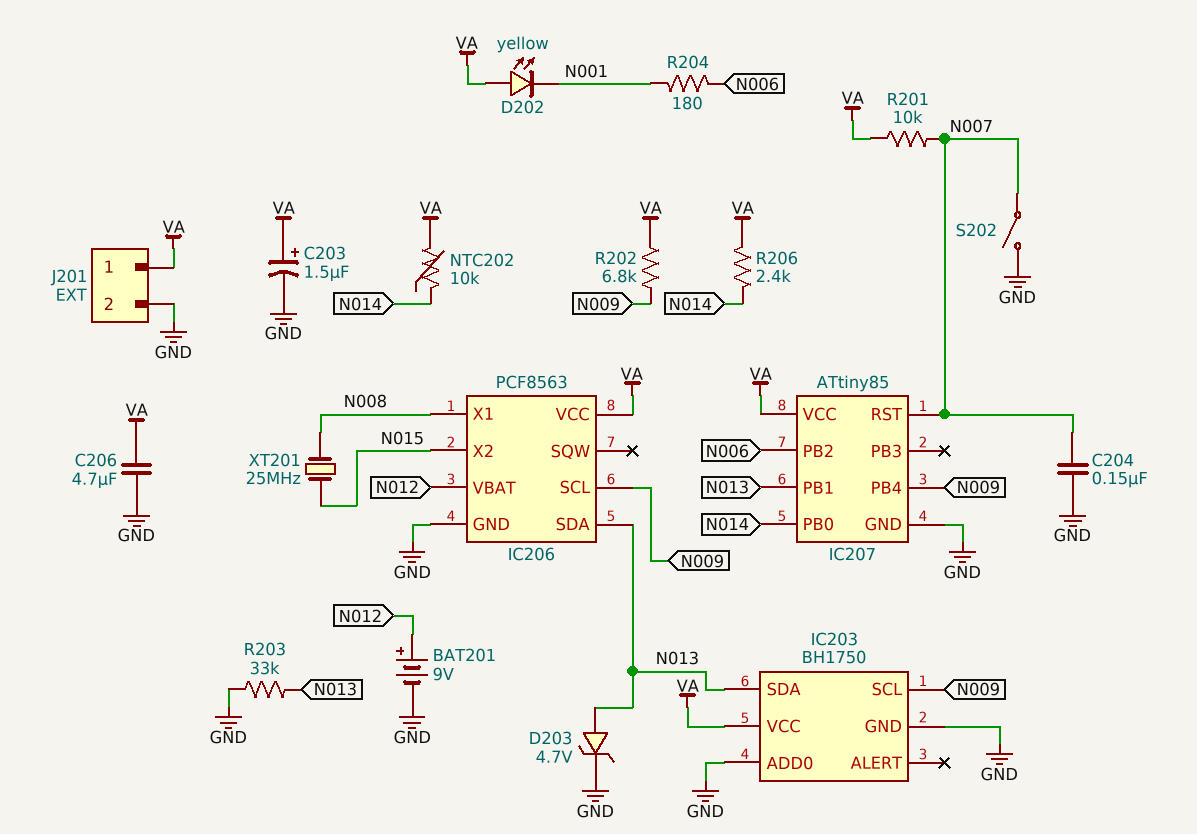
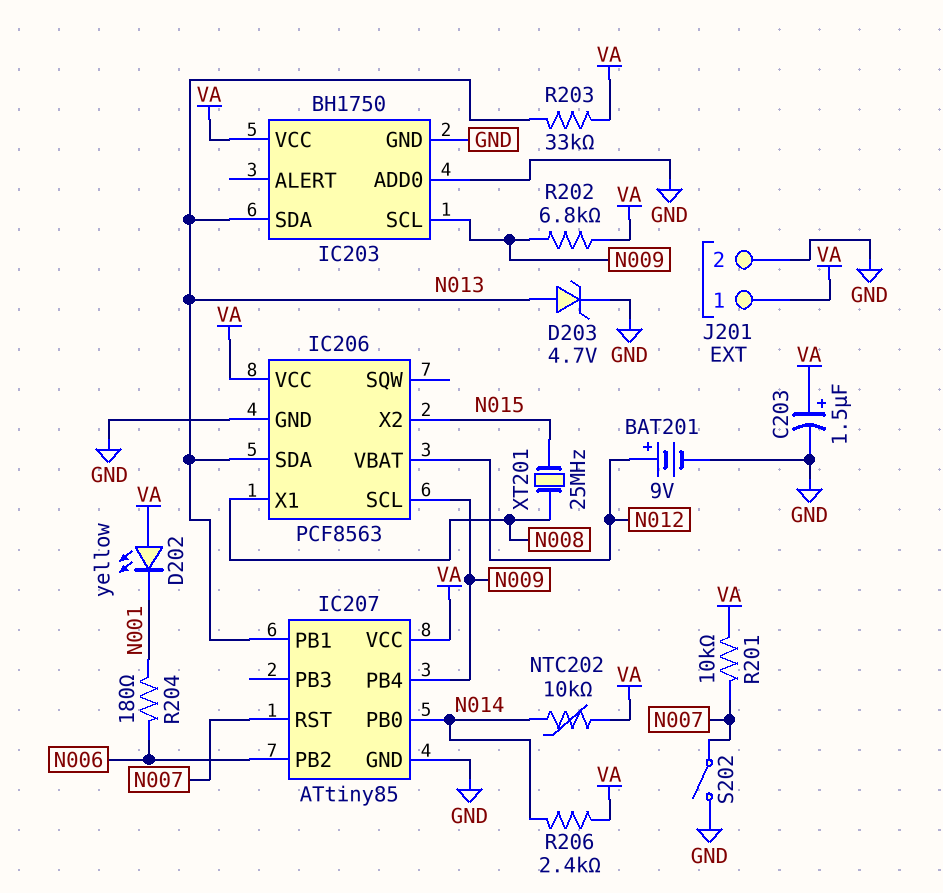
C204: 150nF (GND, N007) -> none
C206: 4.7uF (GND, VA) -> none
R203: 33k (GND, N013) -> 33k (N013, VA)

